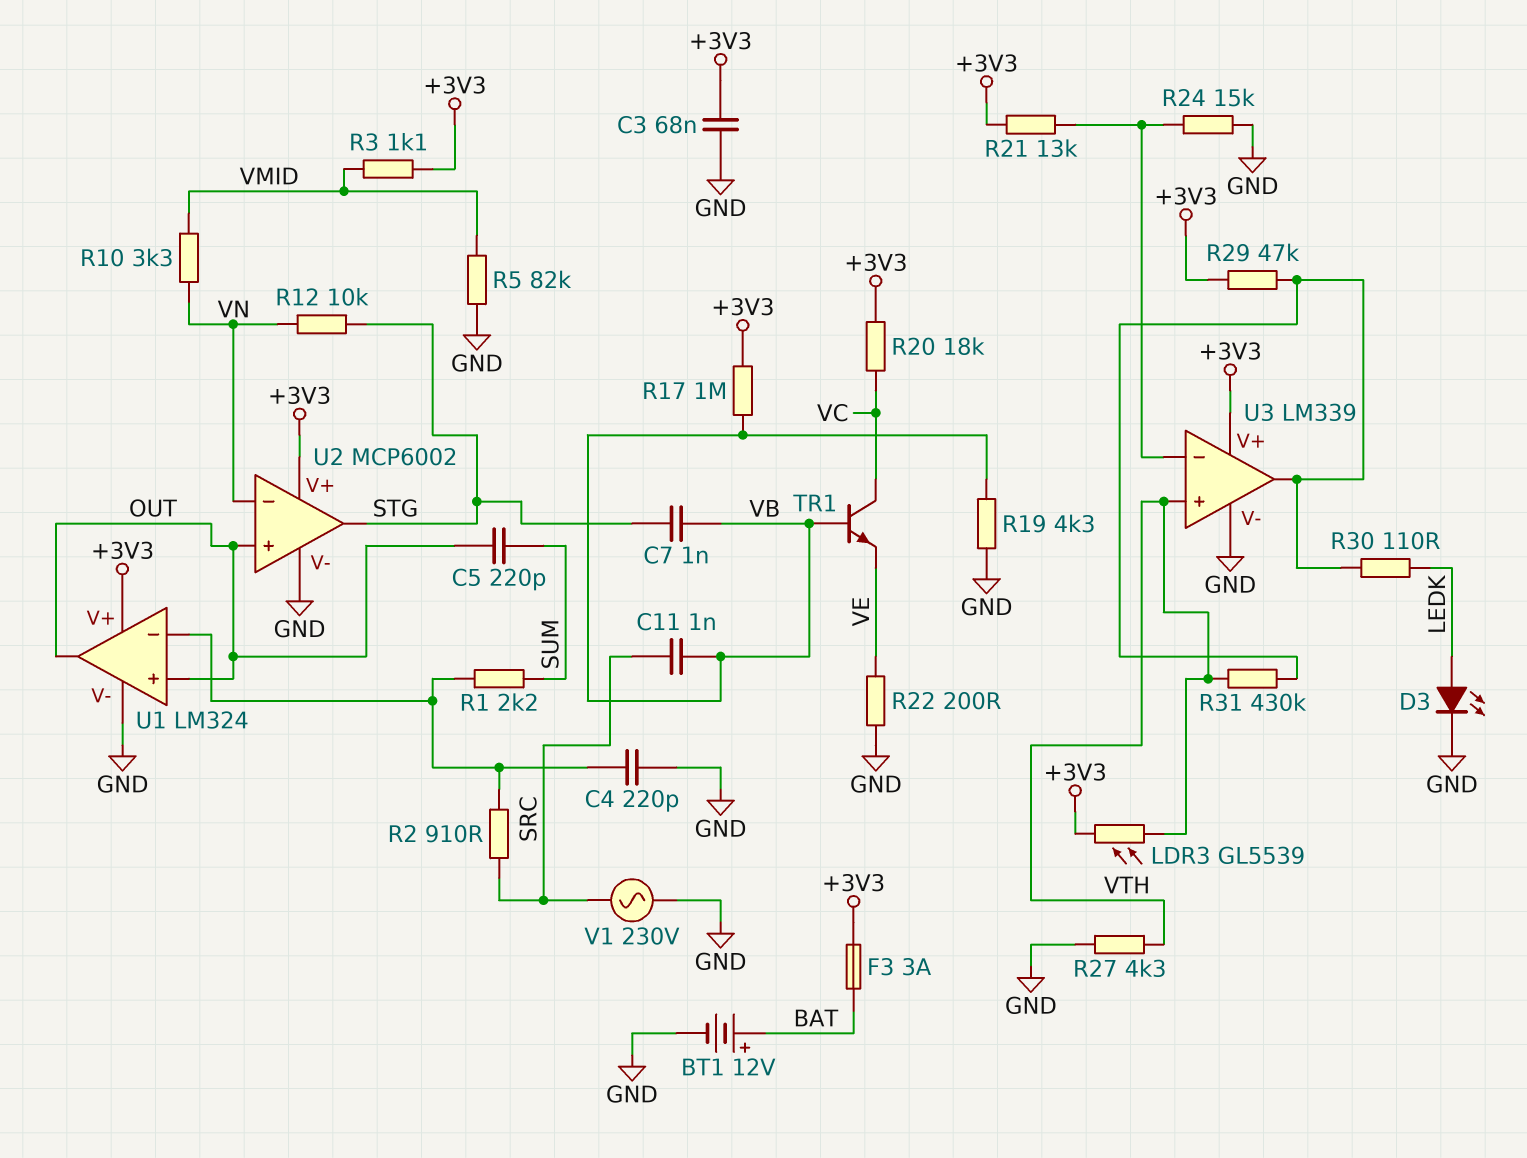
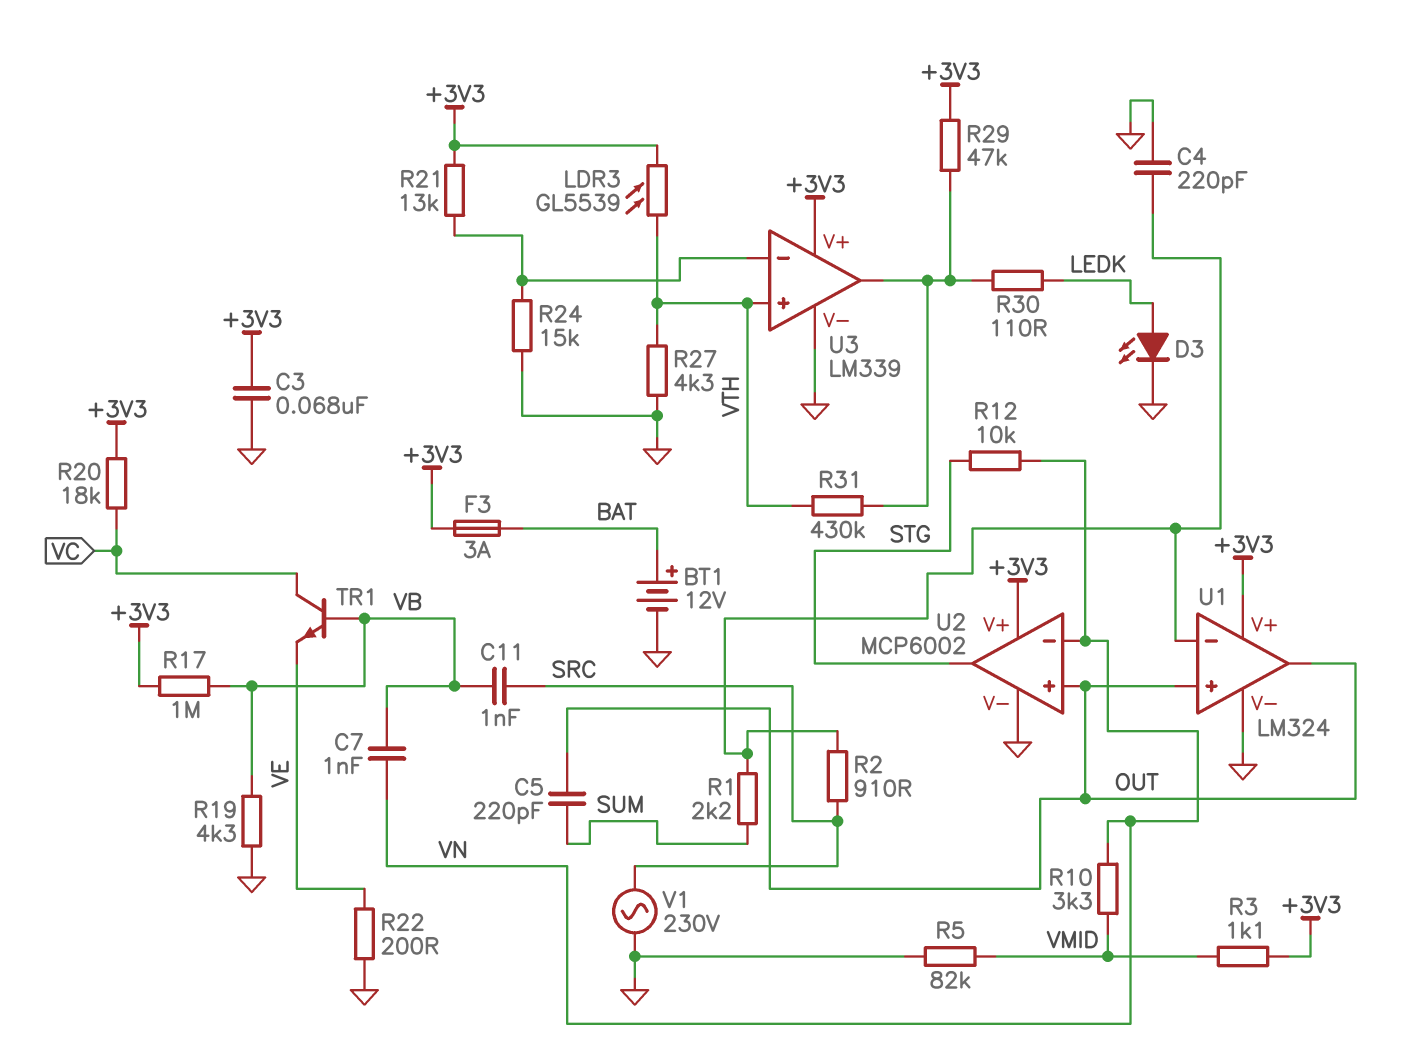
C7: 1nF (STG, VB) -> 1nF (VB, VN)

